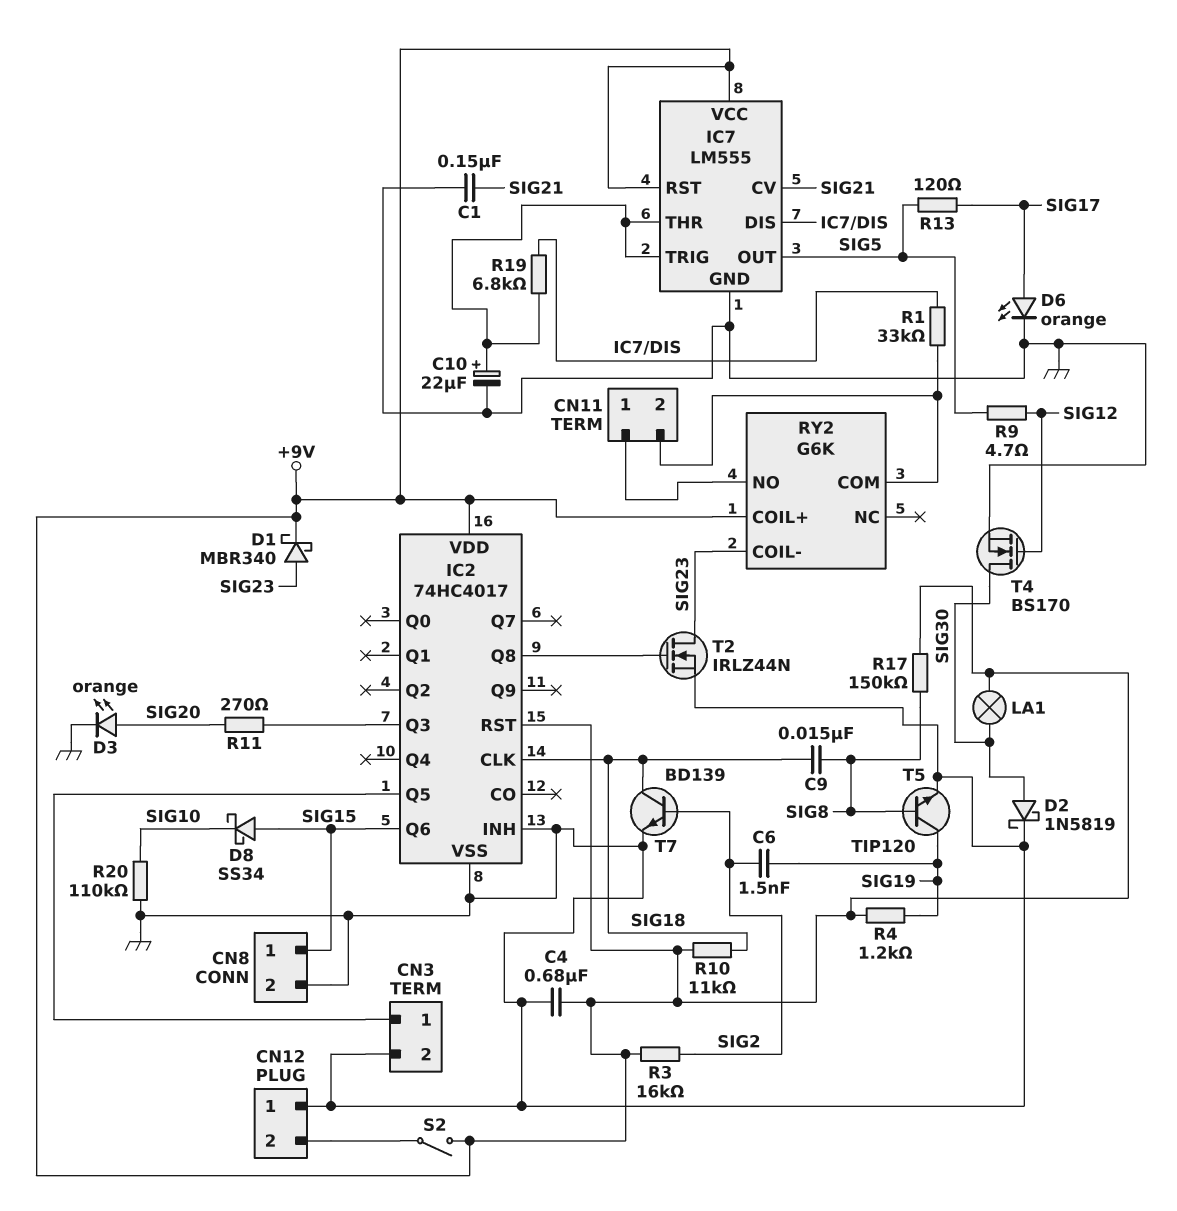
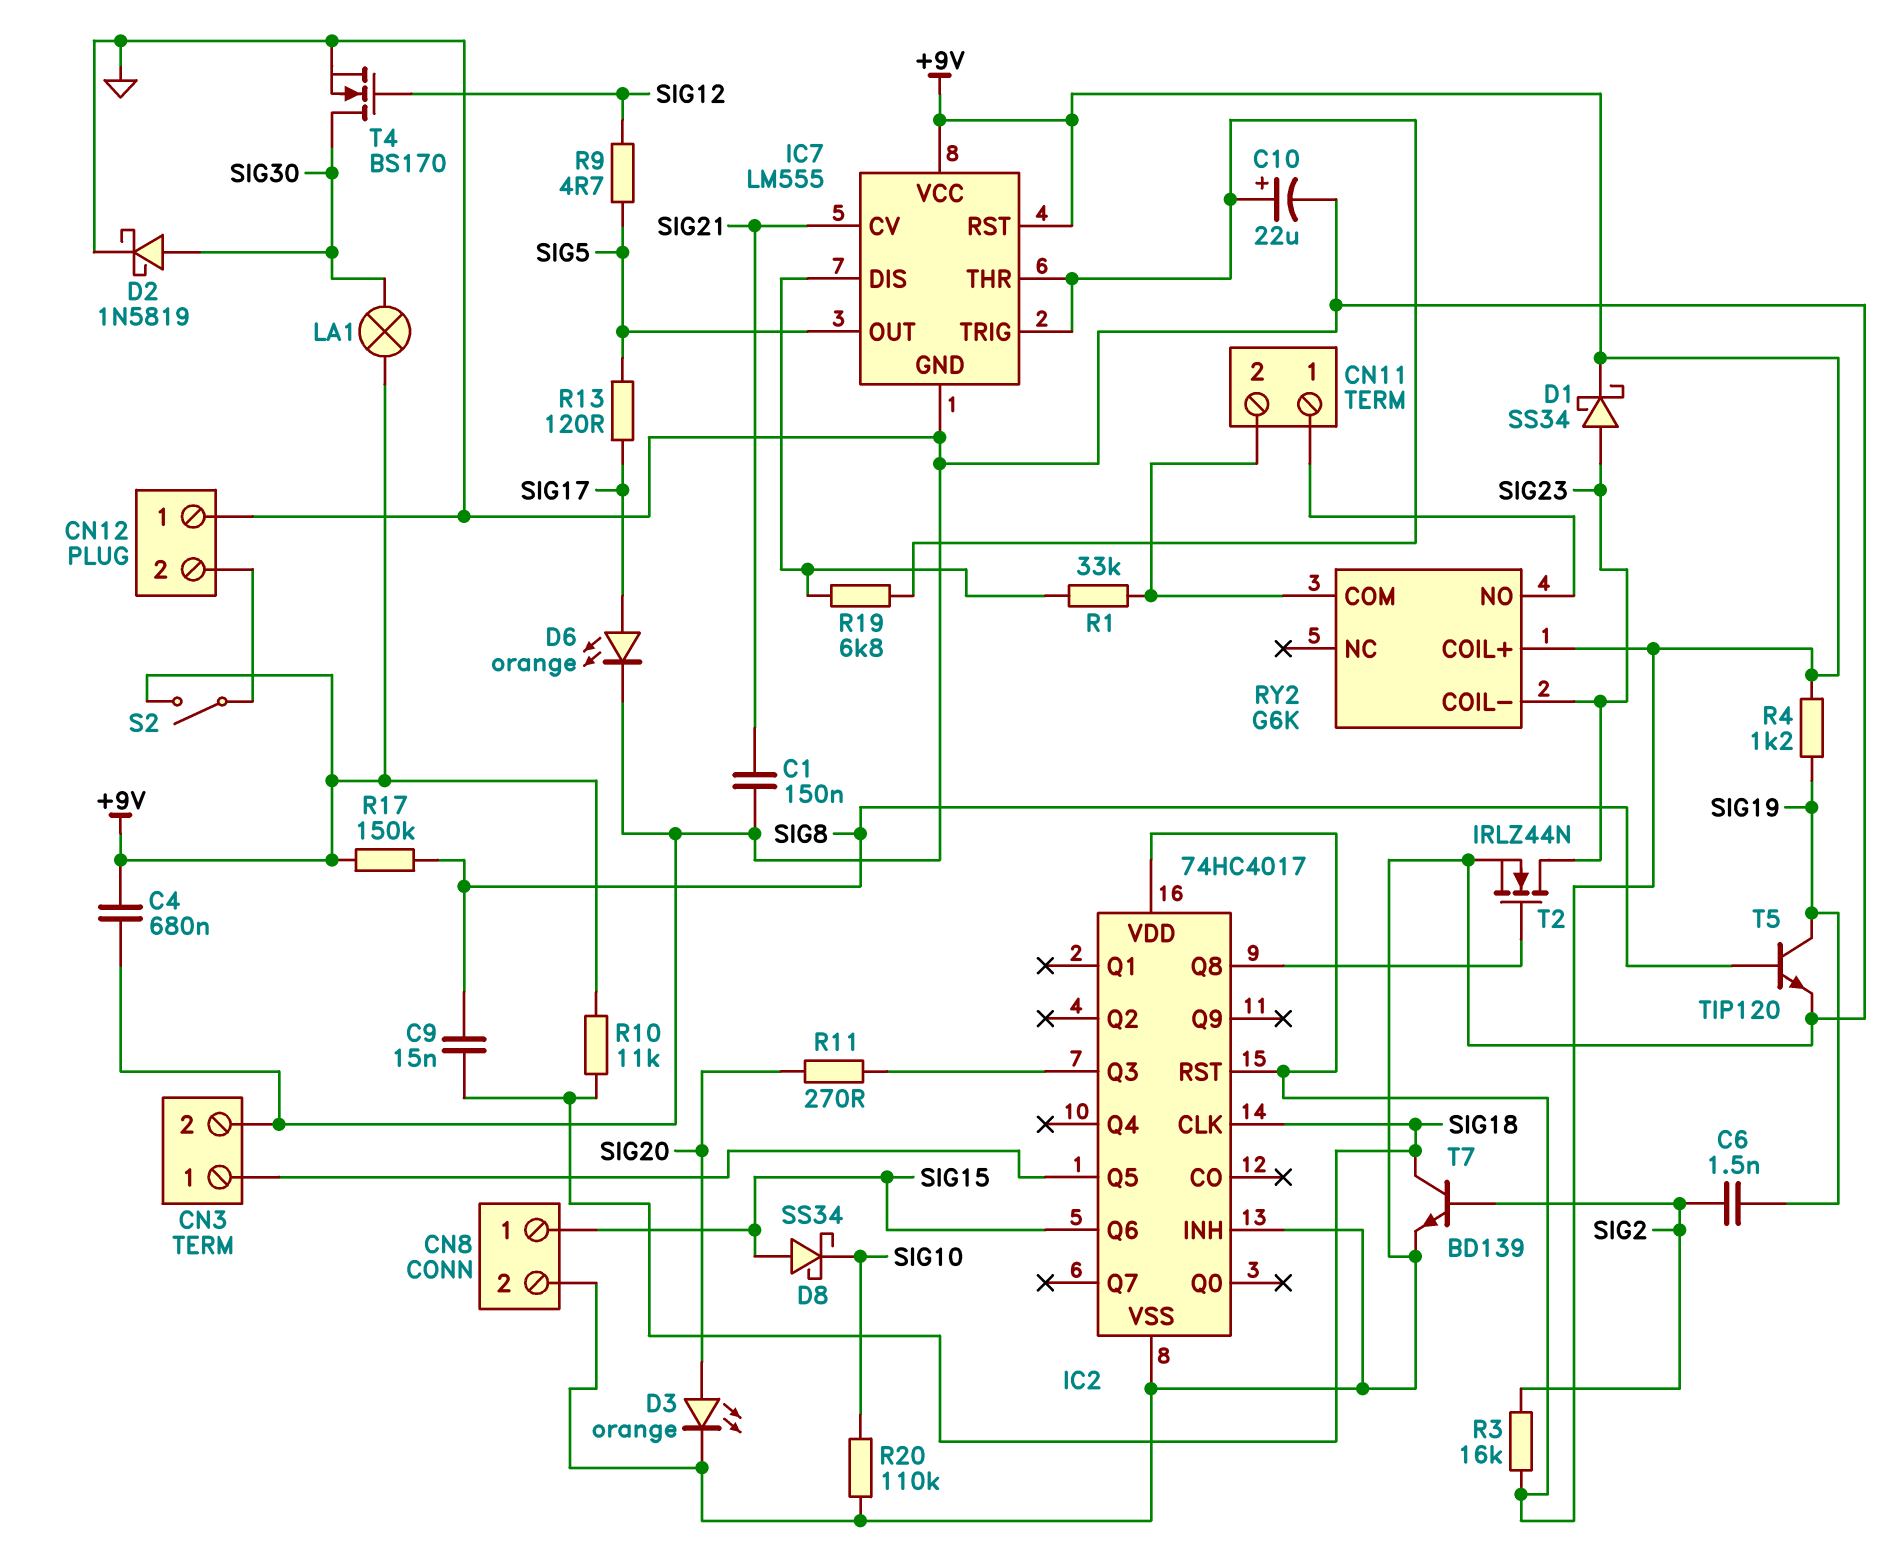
D1: schottky MBR340 (A SIG23, K +9V) -> schottky SS34 (A SIG23, K +9V)

